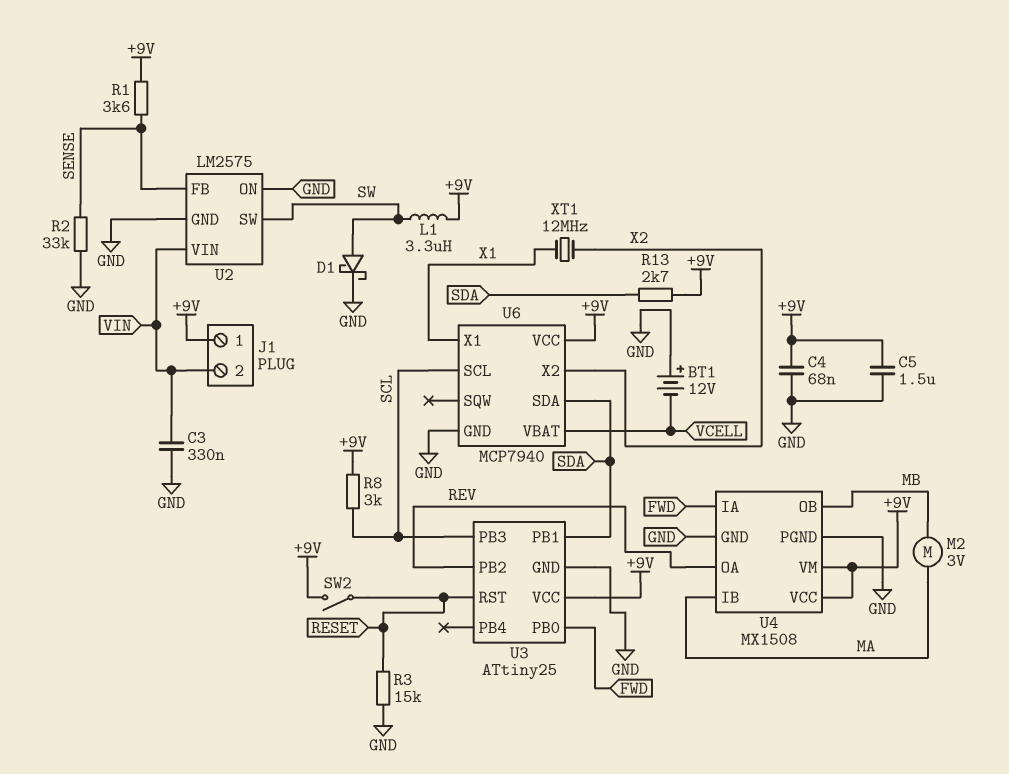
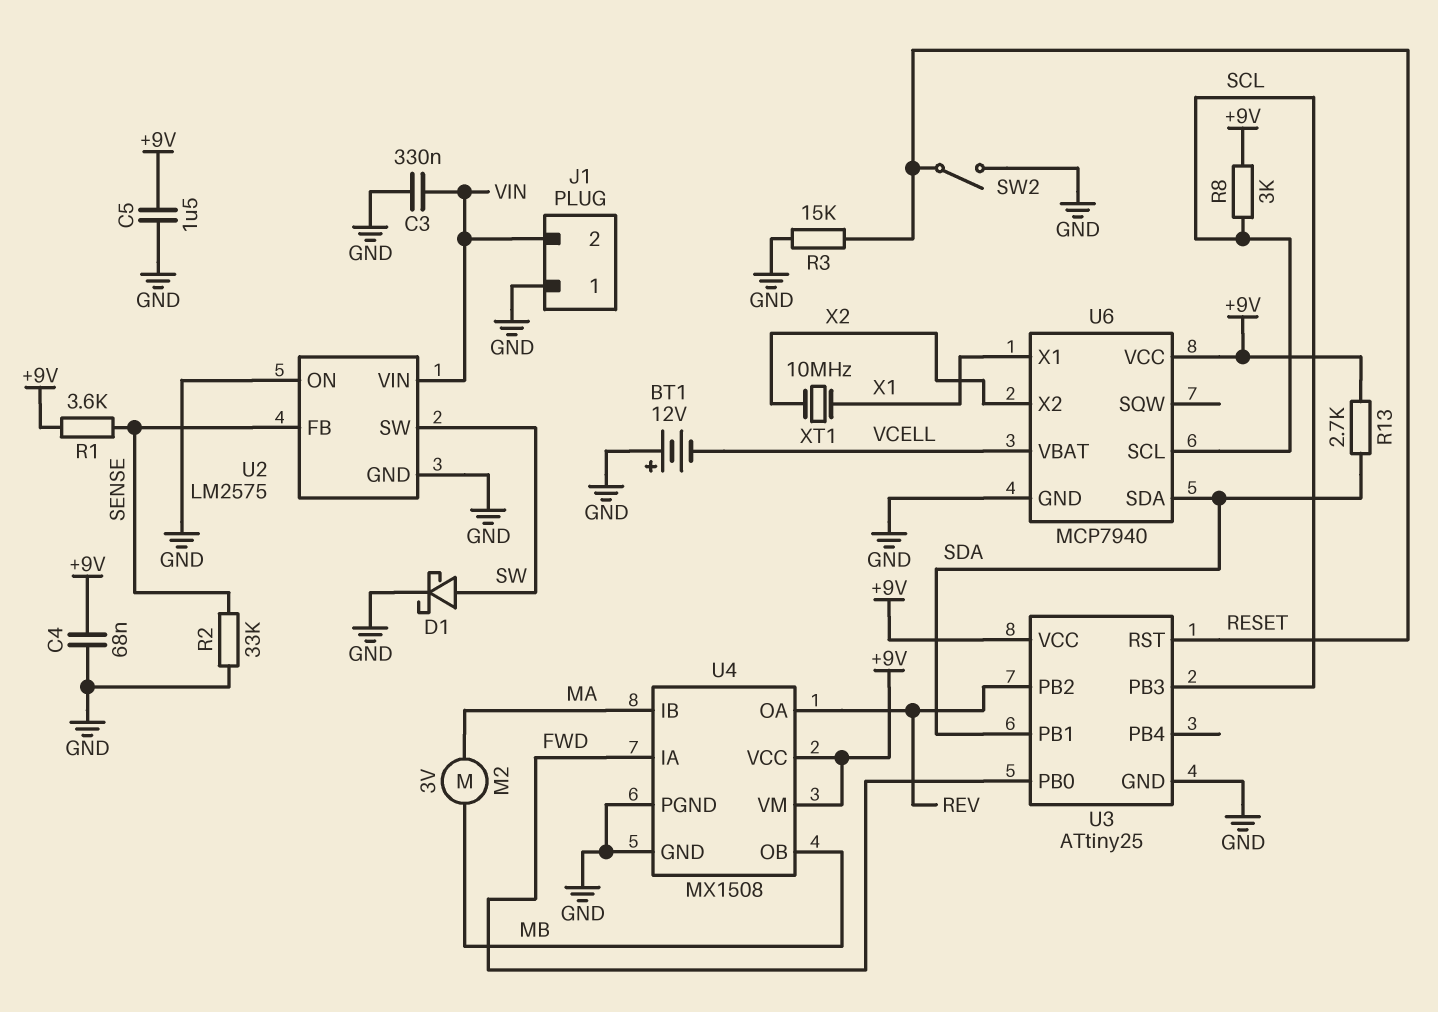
J1 pin 1: +9V -> GND
L1: 3.3uH (+9V, SW) -> none
SW2: switch (+9V, RESET) -> switch (GND, RESET)
XT1: 12MHz (X1, X2) -> 10MHz (X1, X2)

